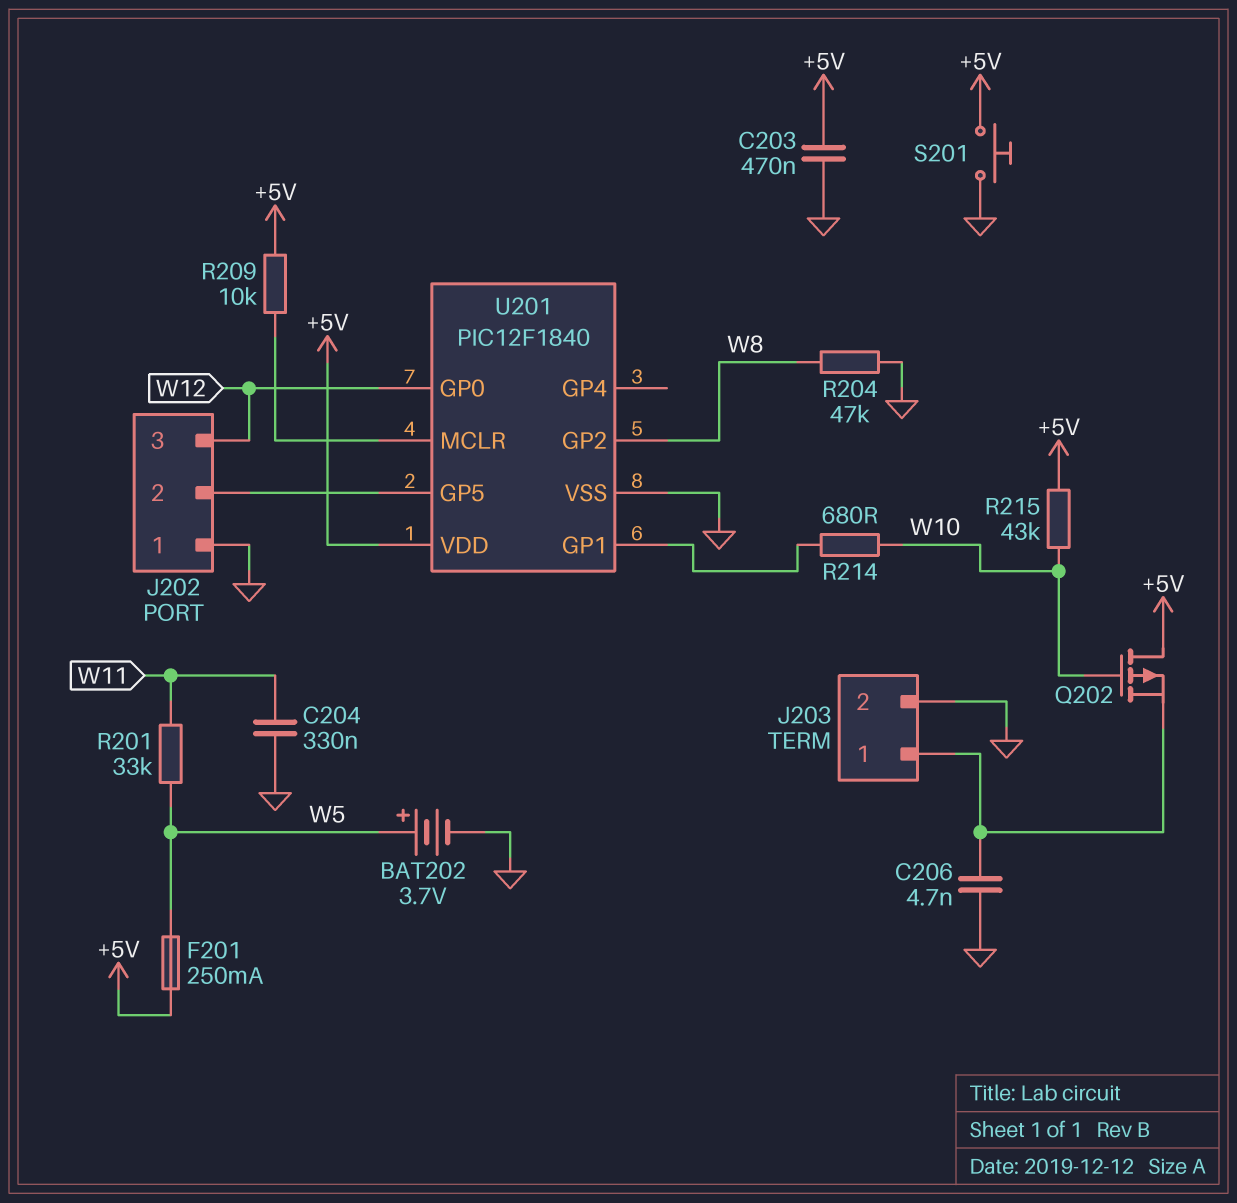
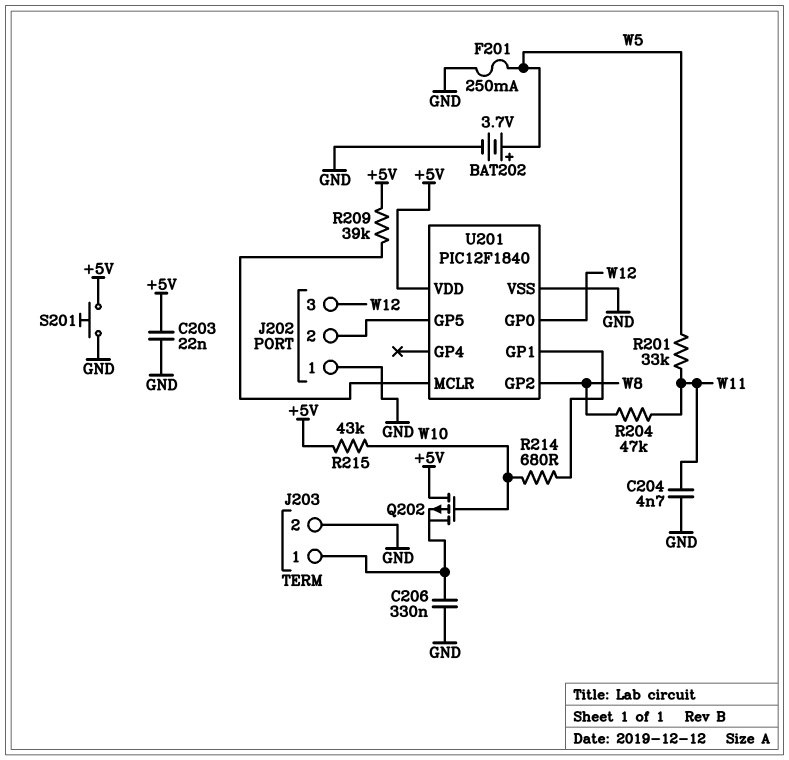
C203: 470nF (+5V, GND) -> 22nF (+5V, GND)
C204: 330nF (GND, W11) -> 4.7nF (GND, W11)
C206: 4.7nF (GND, J203/1) -> 330nF (GND, J203/1)
F201: 250mA (+5V, W5) -> 250mA (GND, W5)
R204: 47k (GND, W8) -> 47k (W8, W11)
R209: 10k (+5V, U201/MCLR) -> 39k (+5V, U201/MCLR)

